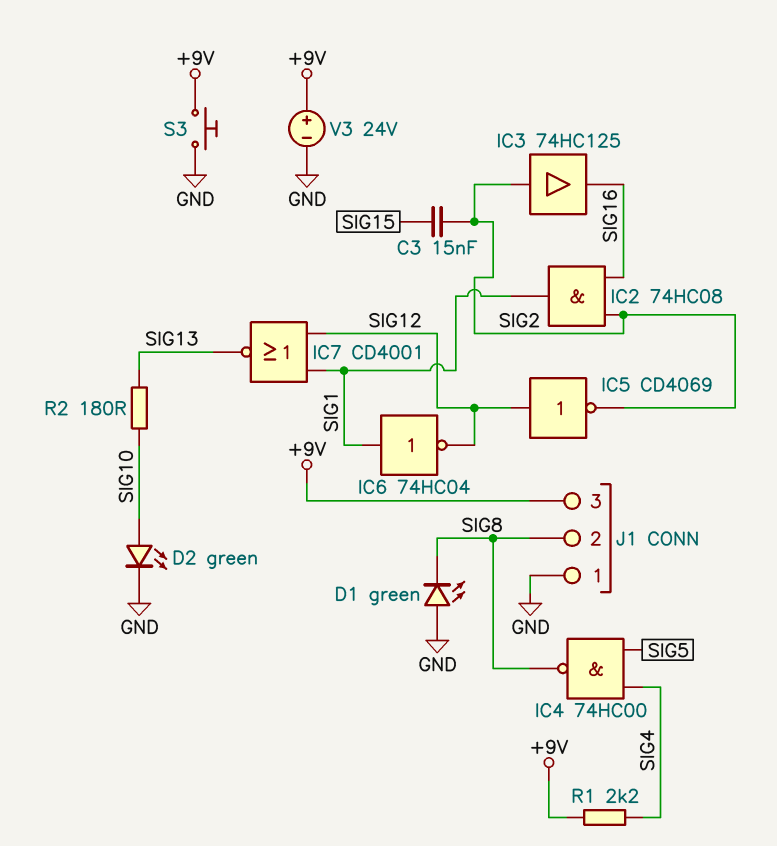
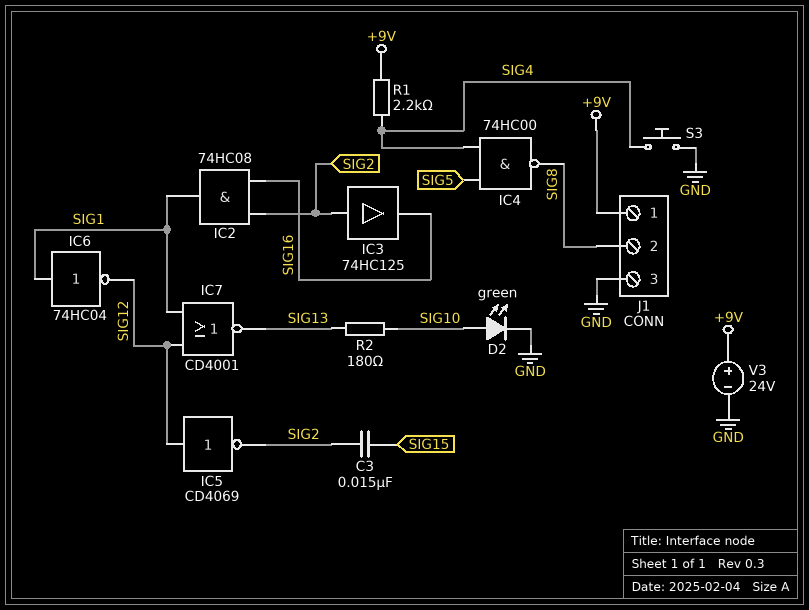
D1: LED green (A GND, K SIG8) -> none
J1 pin 1: GND -> +9V
J1 pin 3: +9V -> GND
S3: button (+9V, GND) -> button (GND, SIG4)

